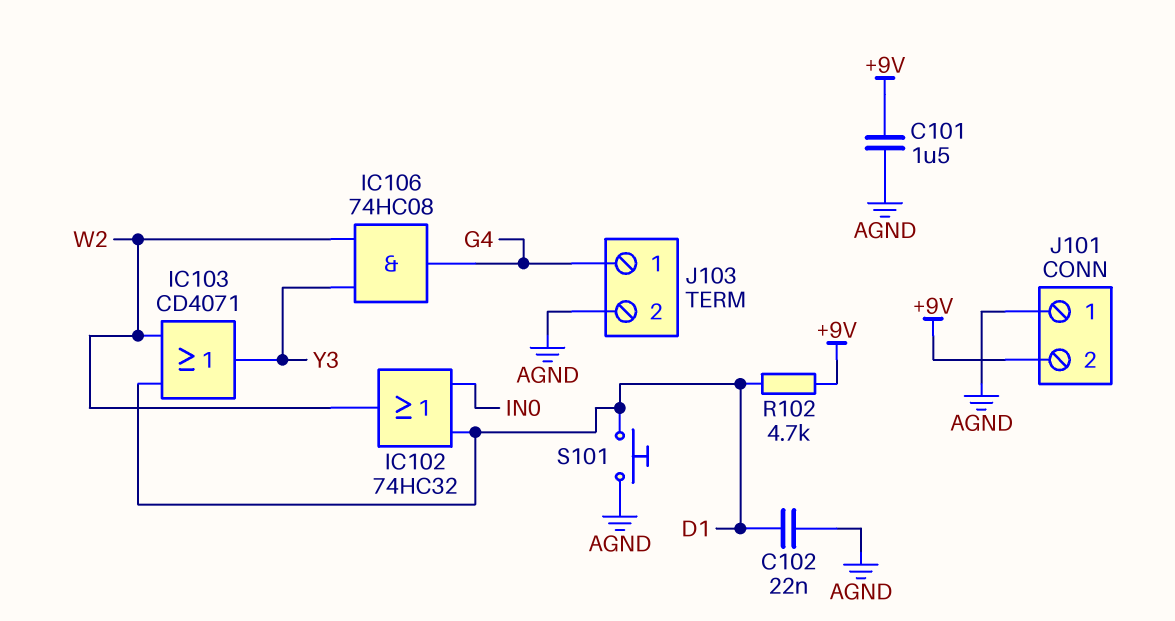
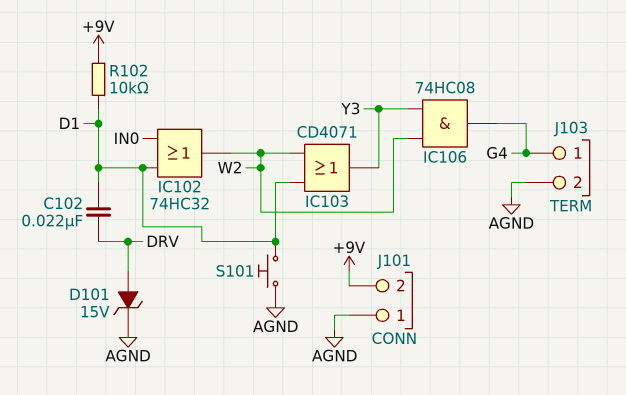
C101: 1.5uF (+9V, AGND) -> none
C102: 22nF (AGND, D1) -> 22nF (D1, DRV)
D101: none -> zener 15V (A DRV, K AGND)
R102: 4.7k (+9V, D1) -> 10k (+9V, D1)

